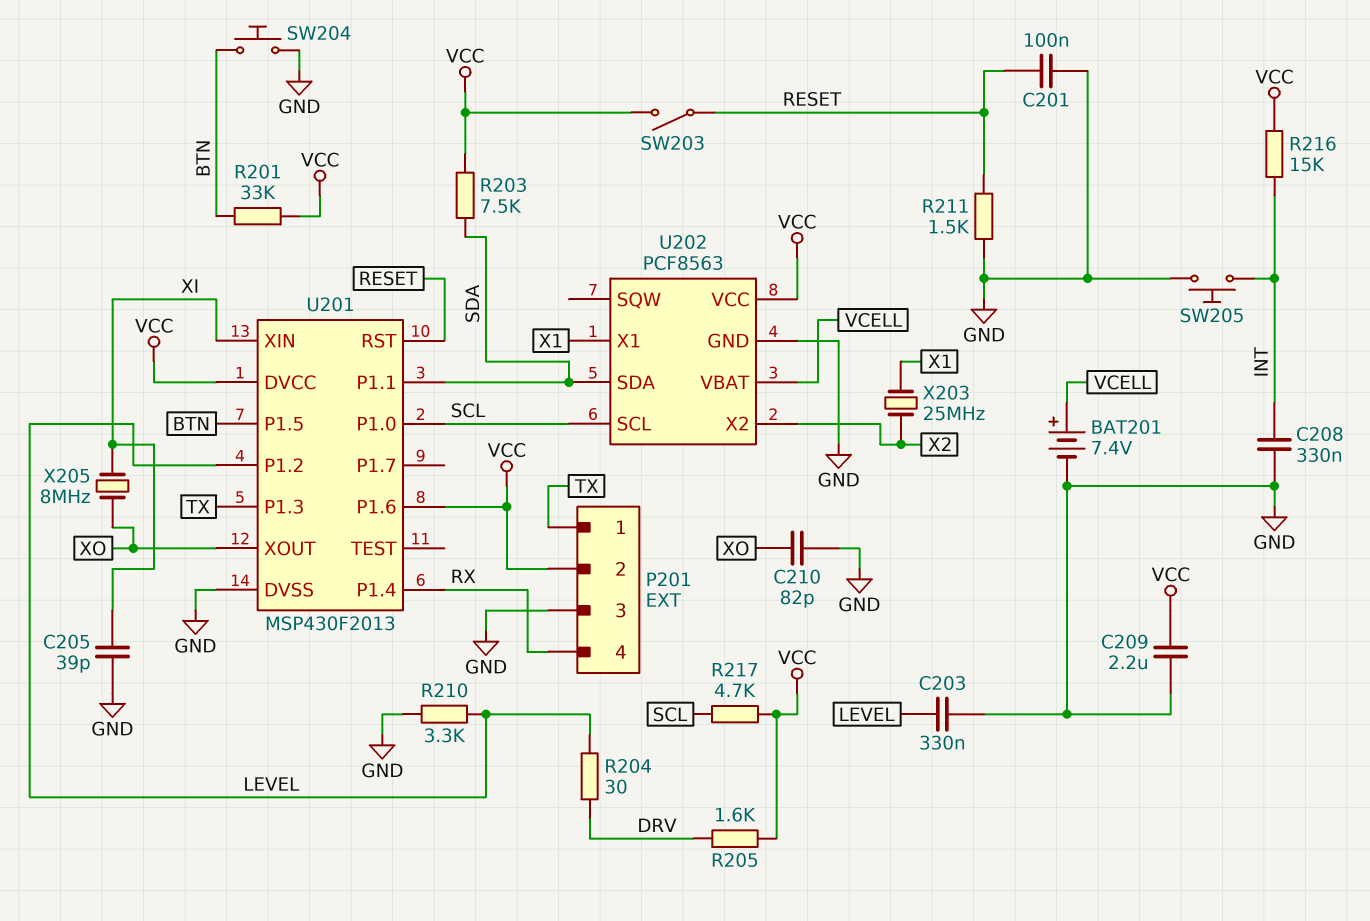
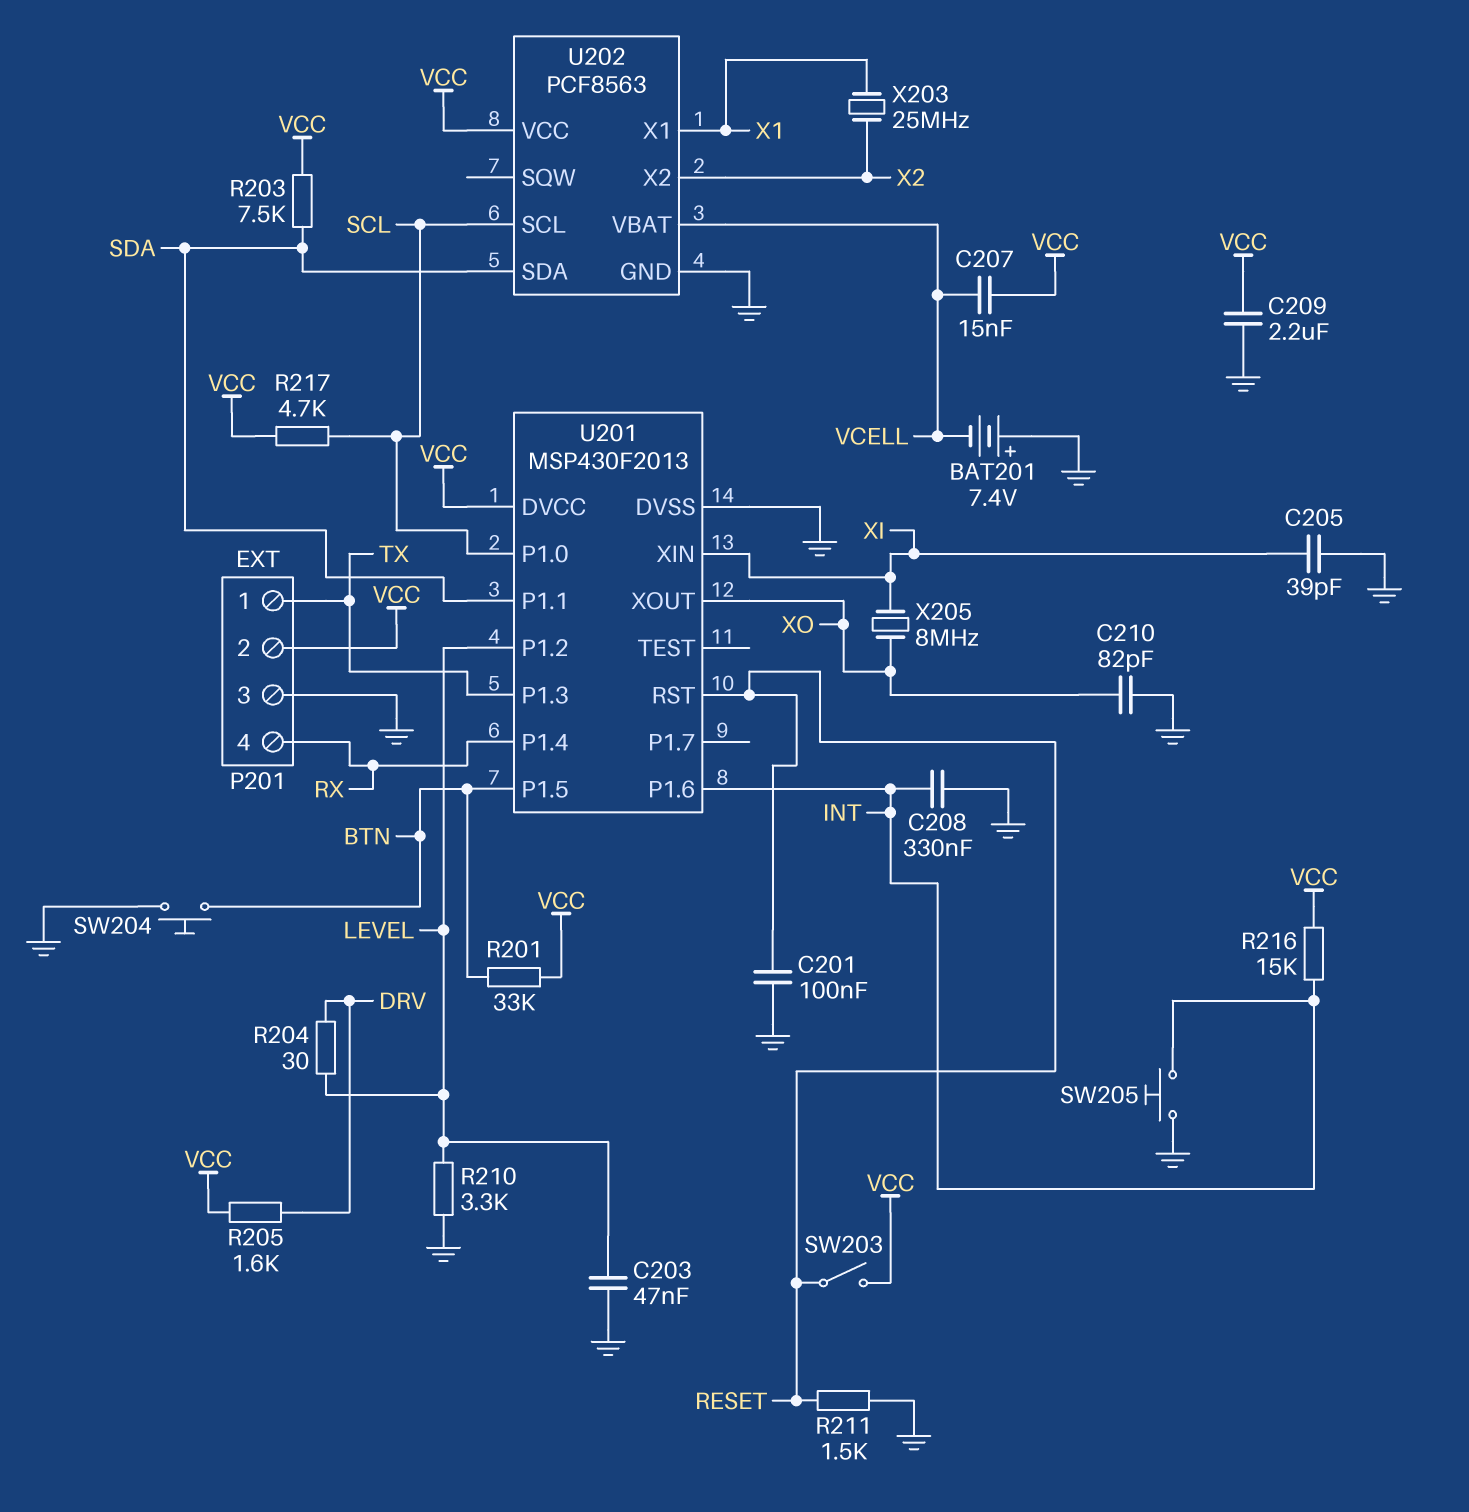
BAT201: 7.4V (plus VCELL, minus GND) -> 7.4V (plus GND, minus VCELL)
C203: 330nF (GND, LEVEL) -> 47nF (GND, LEVEL)
C207: none -> 15nF (VCC, VCELL)
U201 pin P1.6: VCC -> INT

